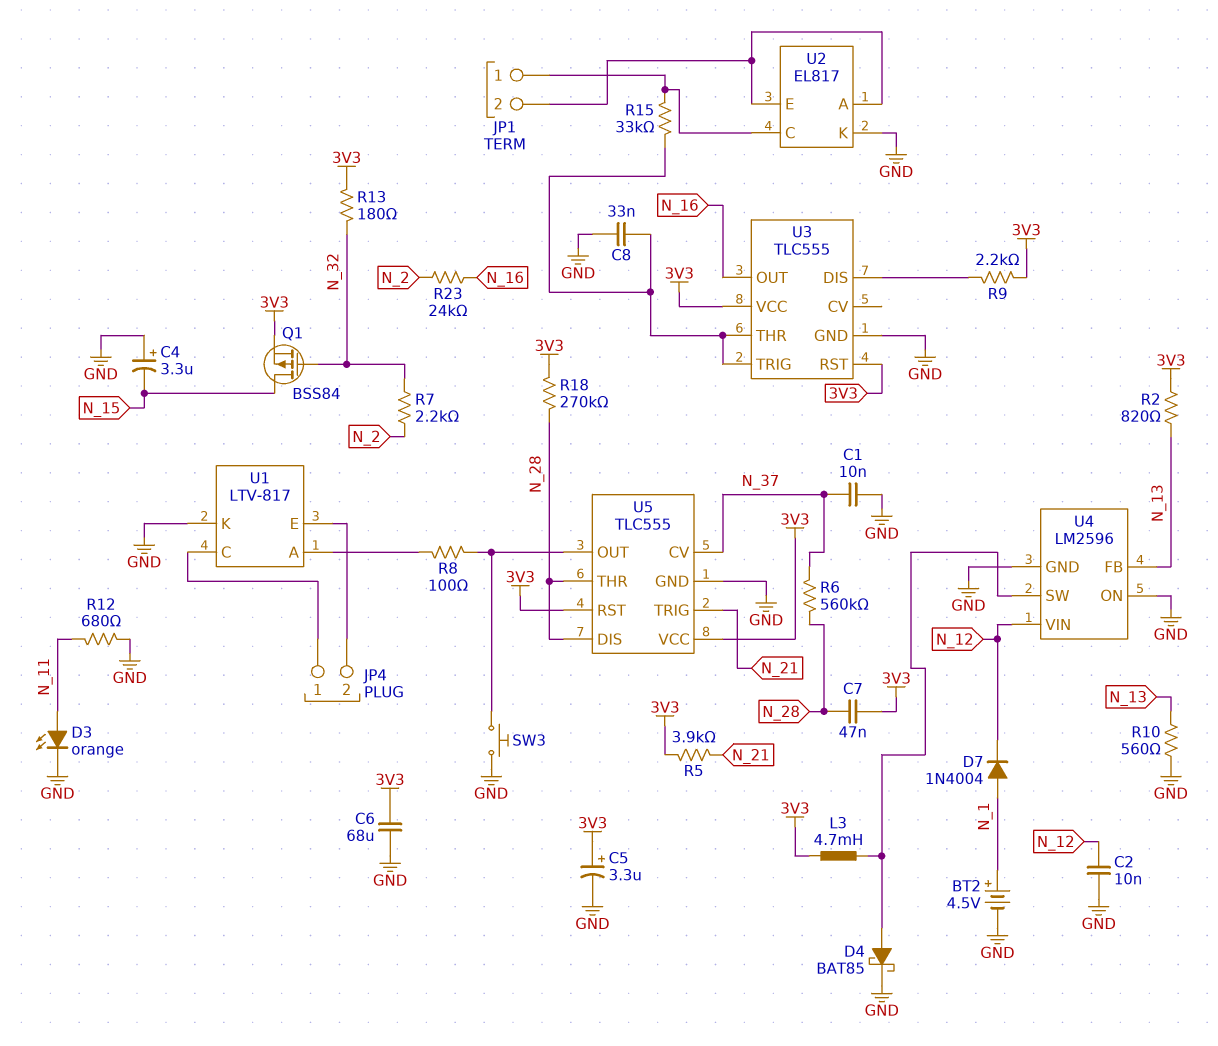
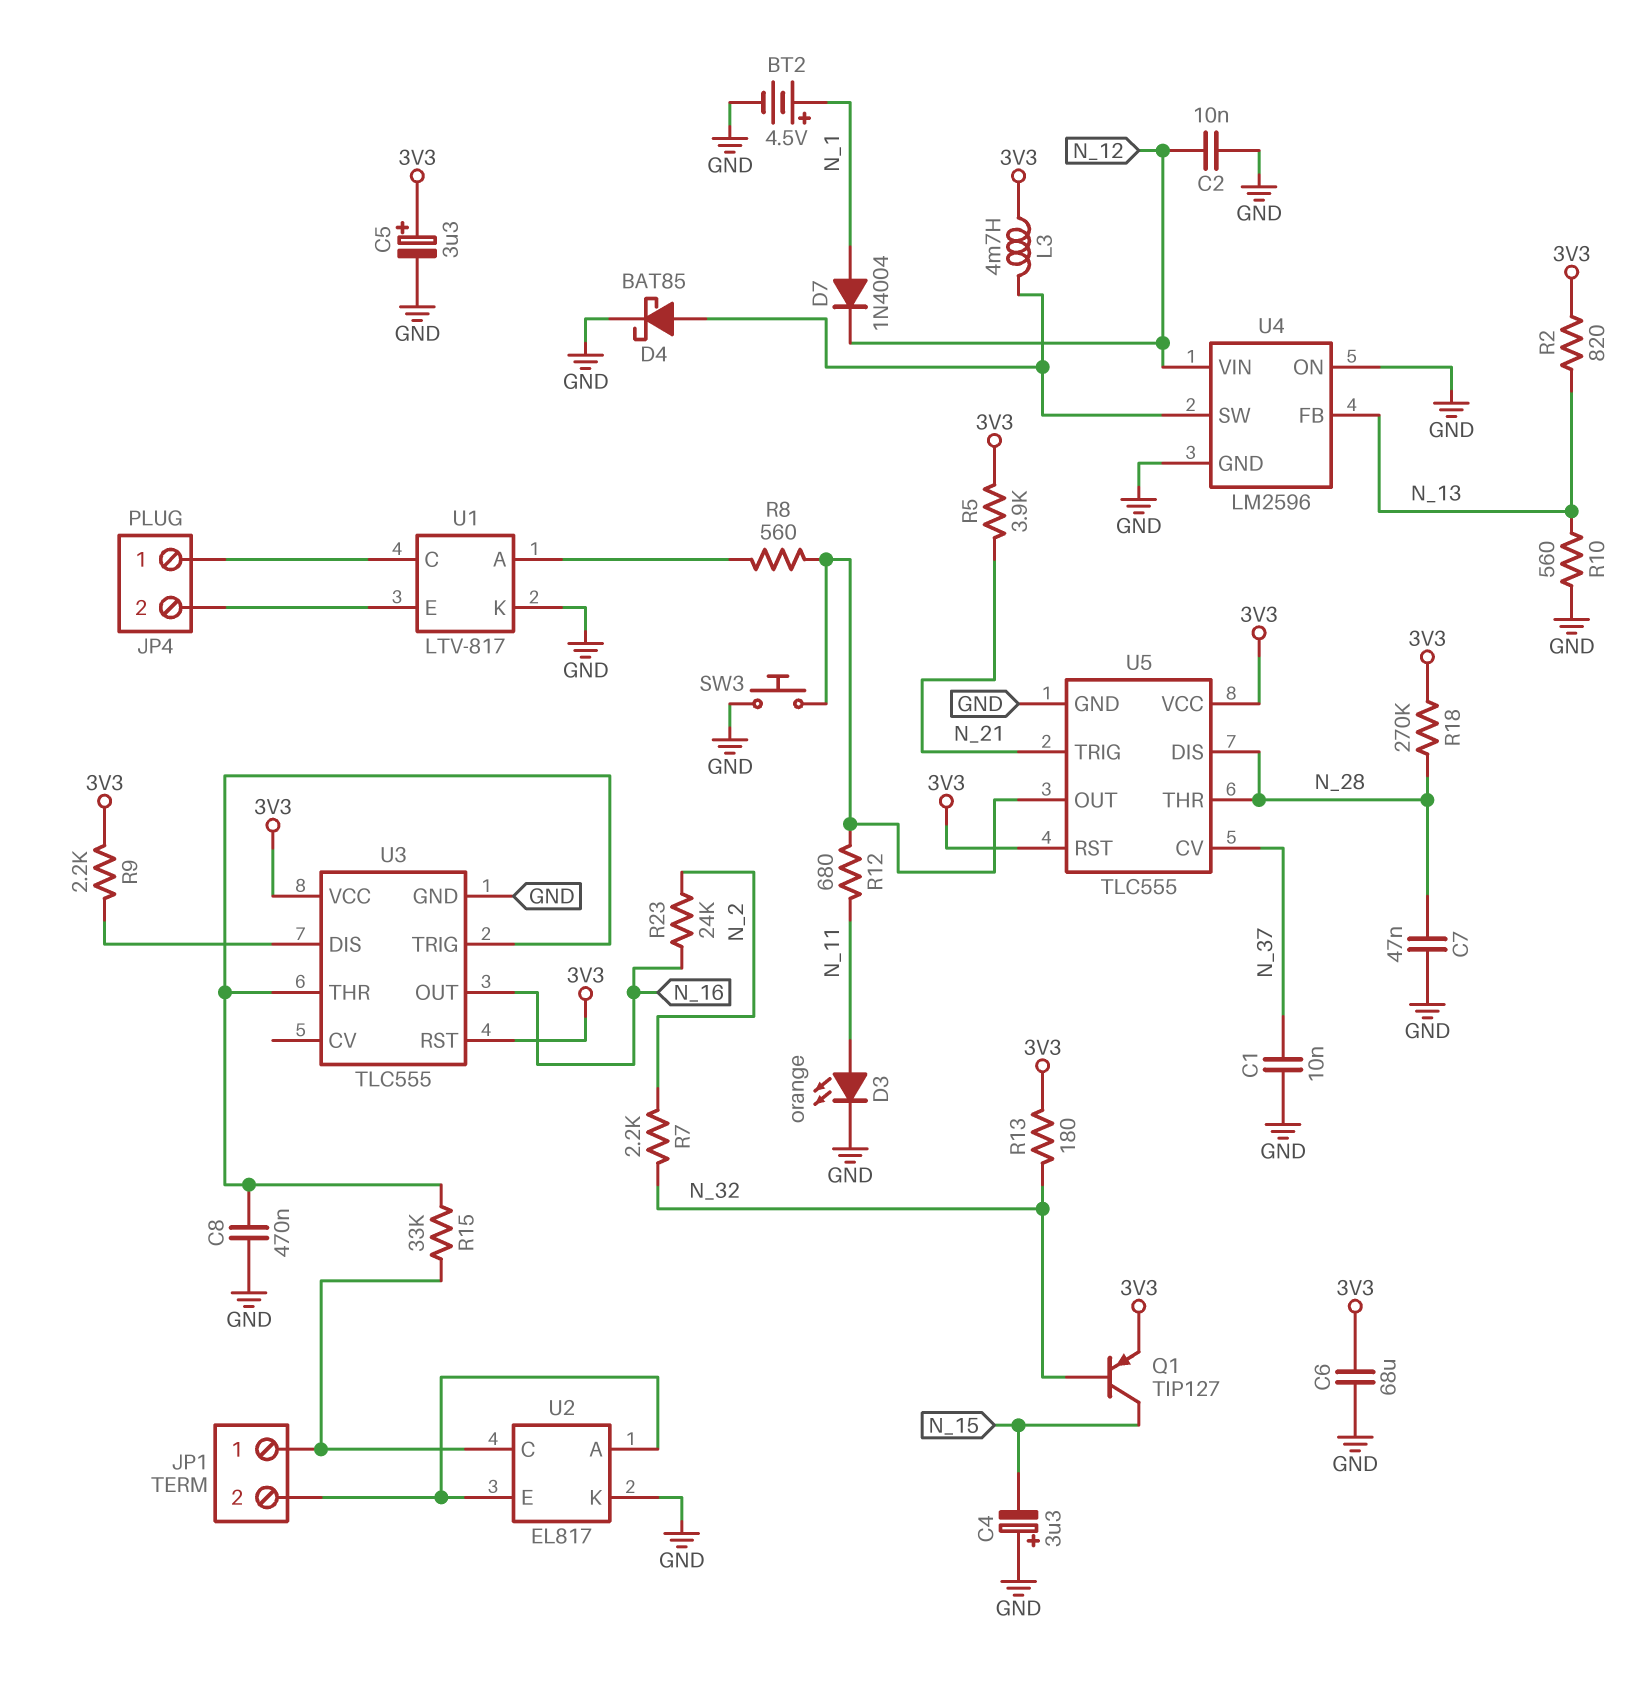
C7: 47nF (3V3, N_28) -> 47nF (GND, N_28)
C8: 33nF (GND, U3/THR) -> 470nF (GND, U3/THR)
Q1: PMOS BSS84 (G N_32, D N_15, S 3V3) -> PNP TIP127 (B N_32, C N_15, E 3V3)
R6: 560k (N_28, N_37) -> none
R8: 100 (U1/A, U5/OUT) -> 560 (U1/A, U5/OUT)
R12: 680 (GND, N_11) -> 680 (N_11, U5/OUT)

